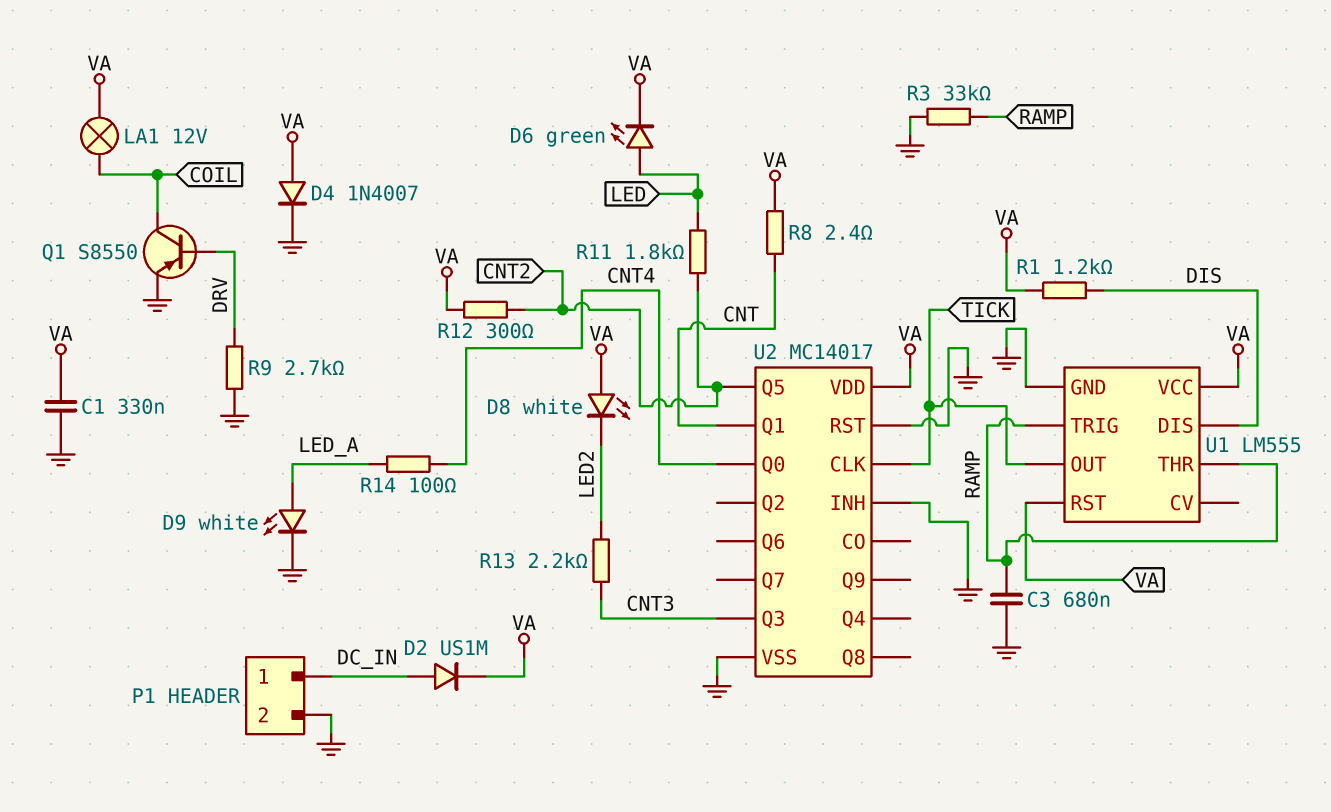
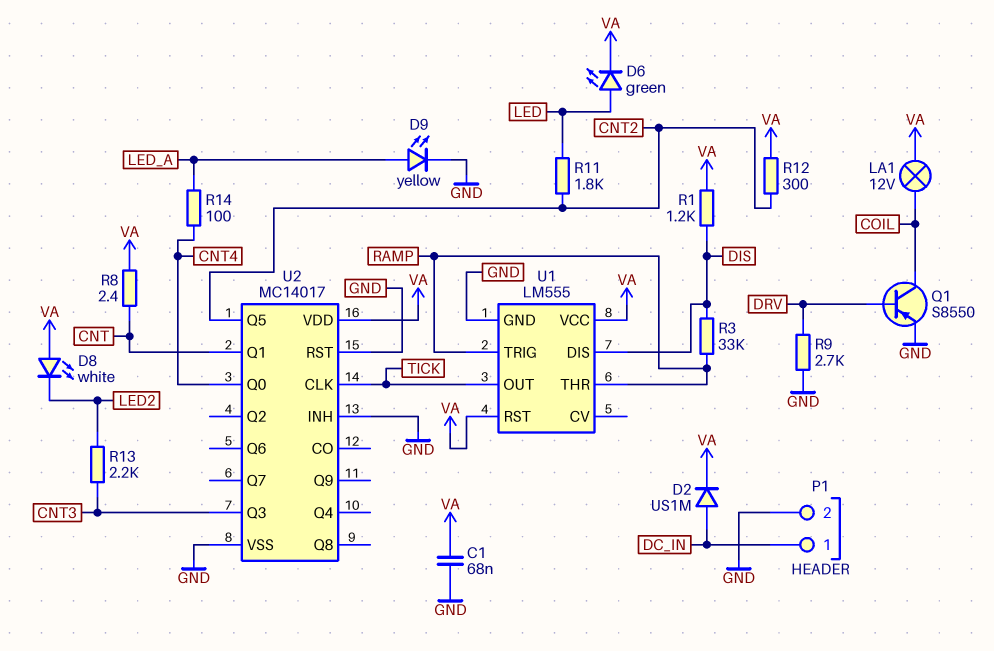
C1: 330nF (GND, VA) -> 68nF (GND, VA)
C3: 680nF (GND, RAMP) -> none
D4: diode 1N4007 (A VA, K GND) -> none
D9: LED white (A LED_A, K GND) -> LED yellow (A LED_A, K GND)
R3: 33k (GND, RAMP) -> 33k (DIS, RAMP)

